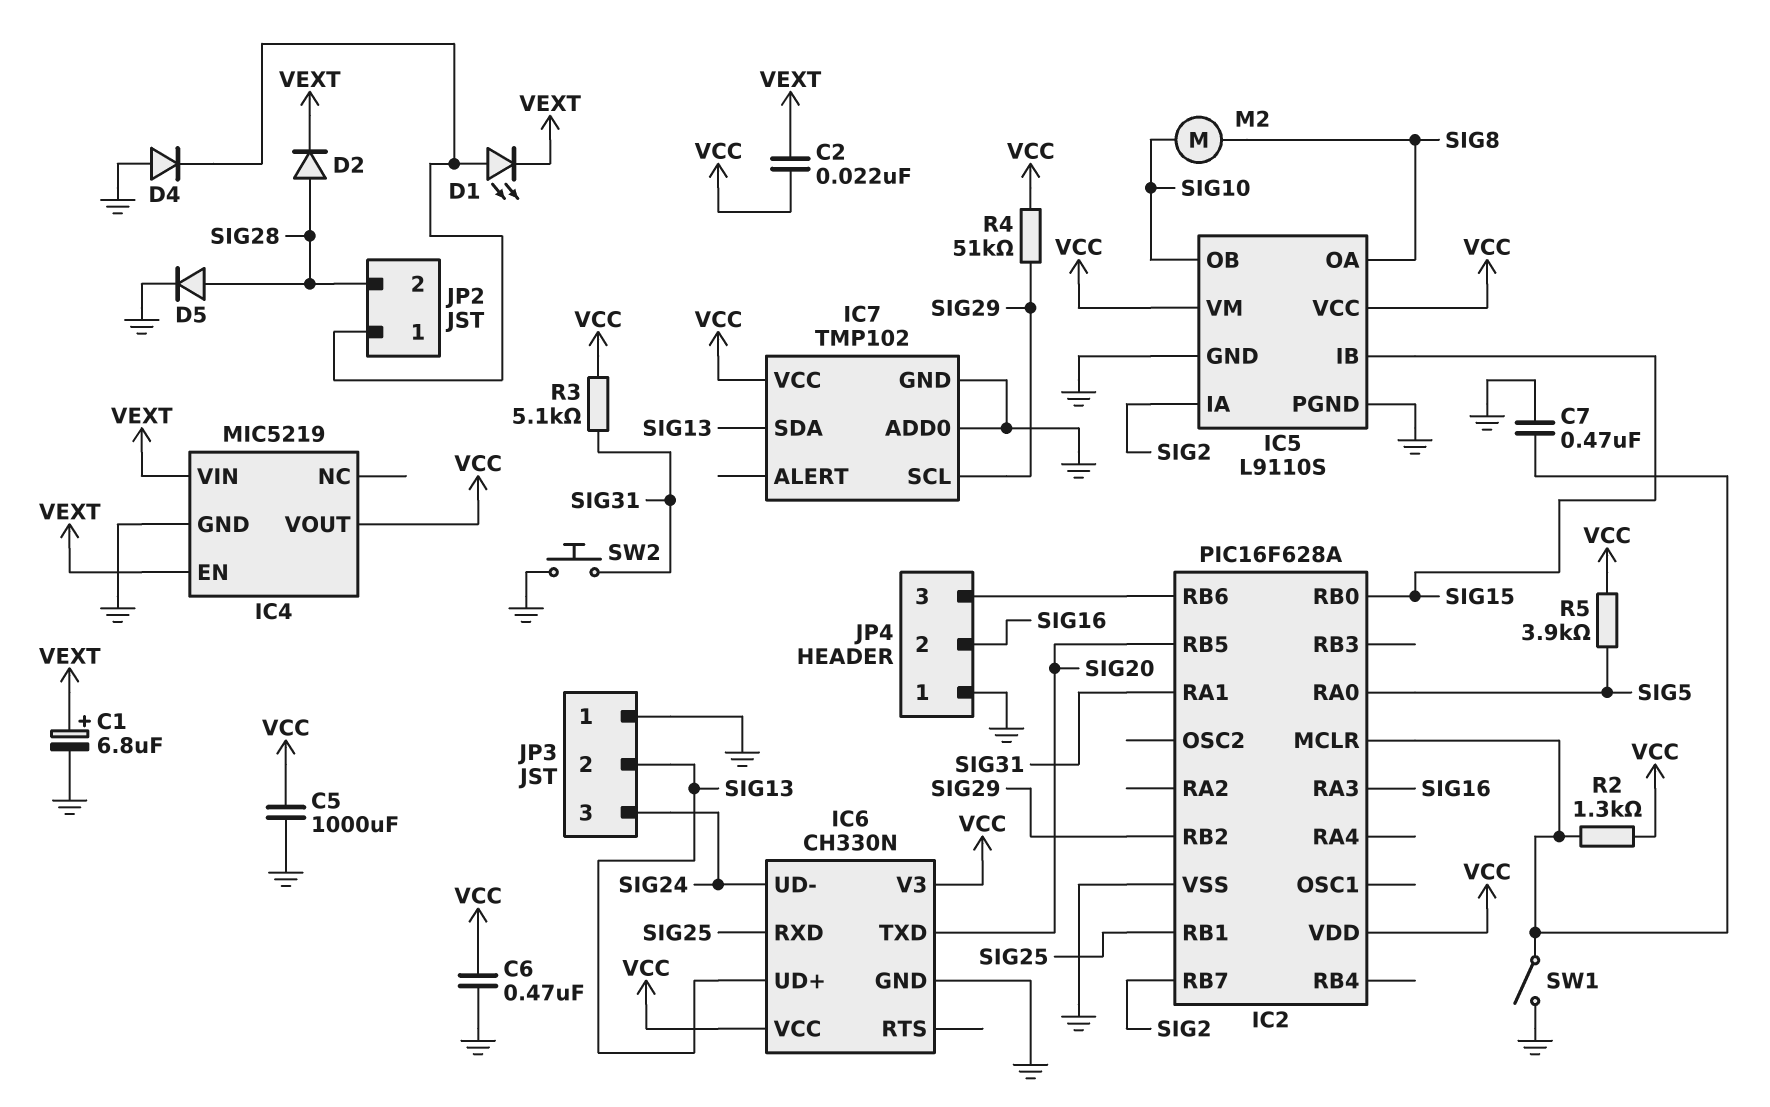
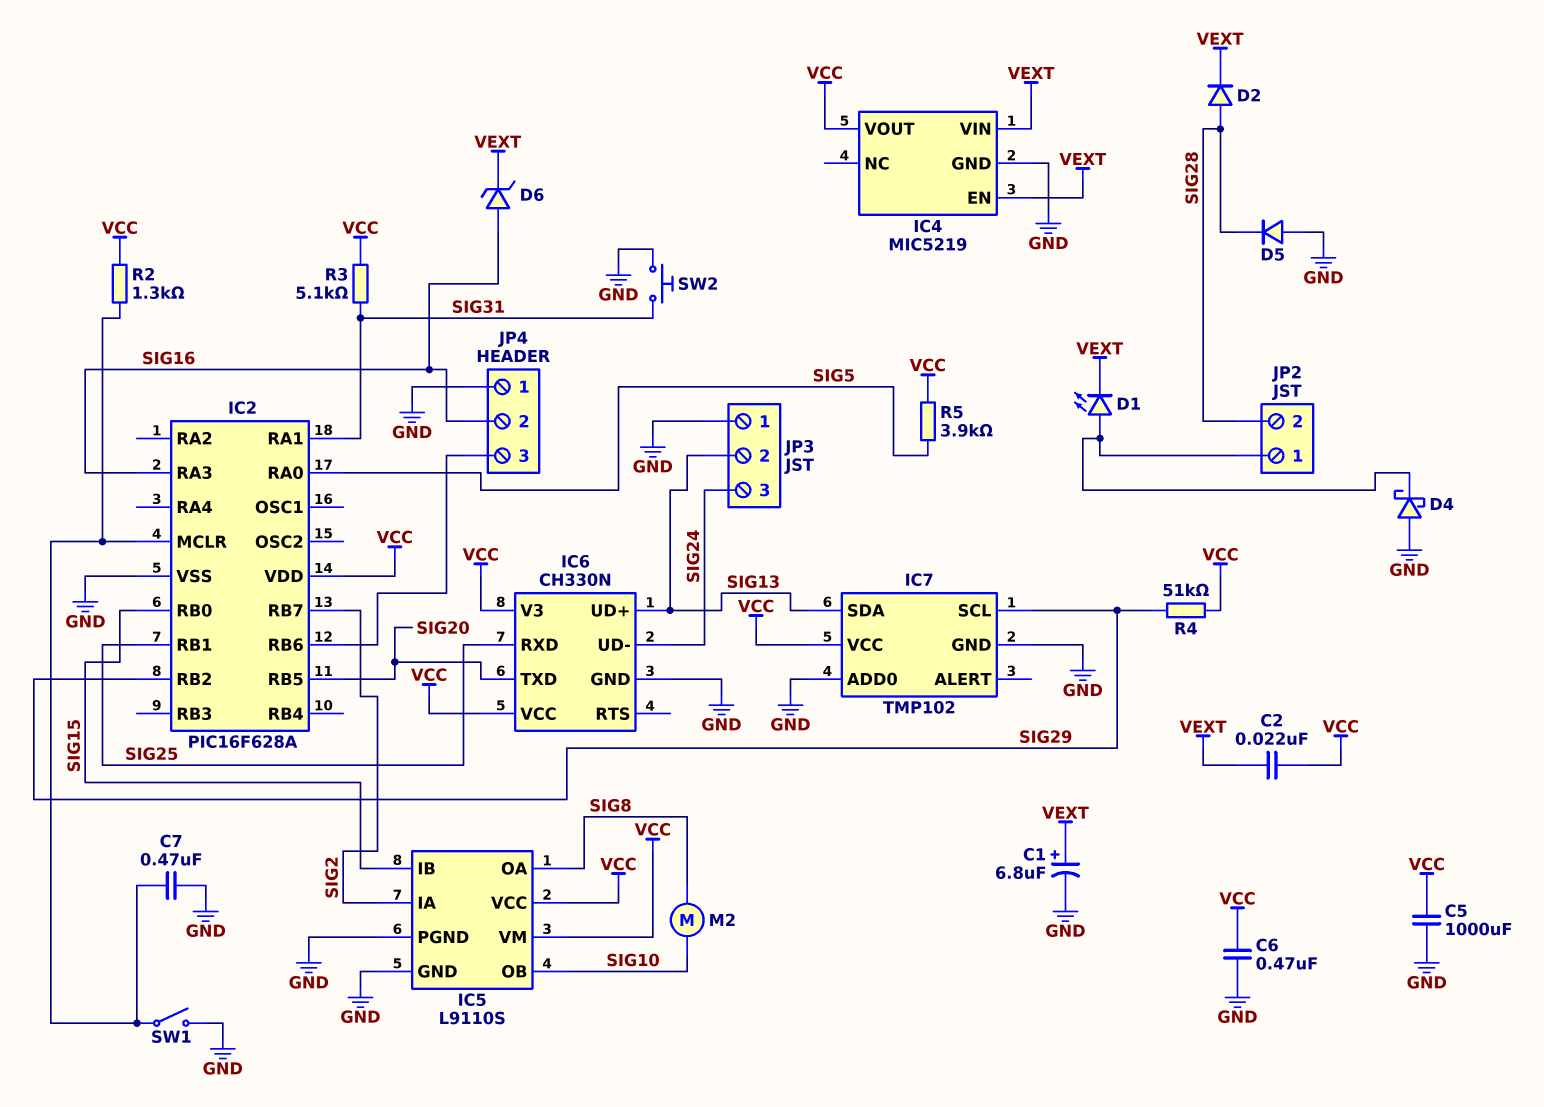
D4: diode (A GND, K JP2/1) -> schottky (A GND, K JP2/1)
D5: diode (A SIG28, K GND) -> diode (A GND, K SIG28)
D6: none -> zener (A SIG16, K VEXT)

